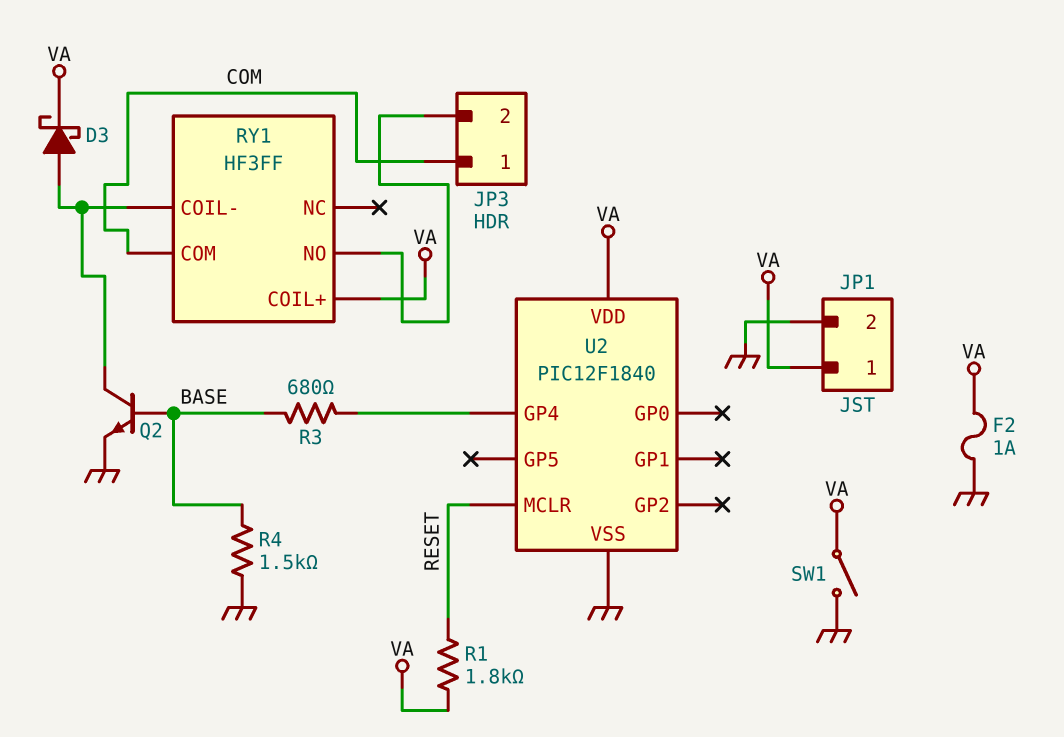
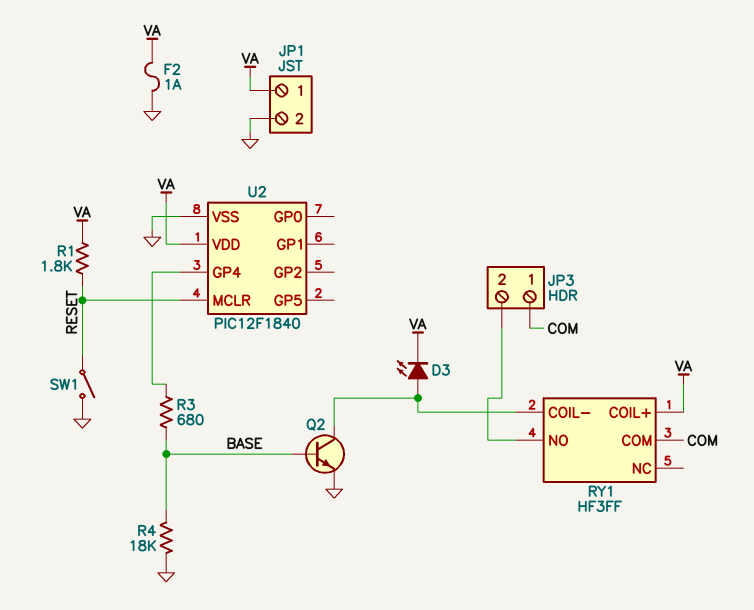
D3: schottky (A RY1/COIL-, K VA) -> LED (A RY1/COIL-, K VA)
R4: 1.5k (BASE, GND) -> 18k (BASE, GND)
SW1: switch (GND, VA) -> switch (GND, RESET)

